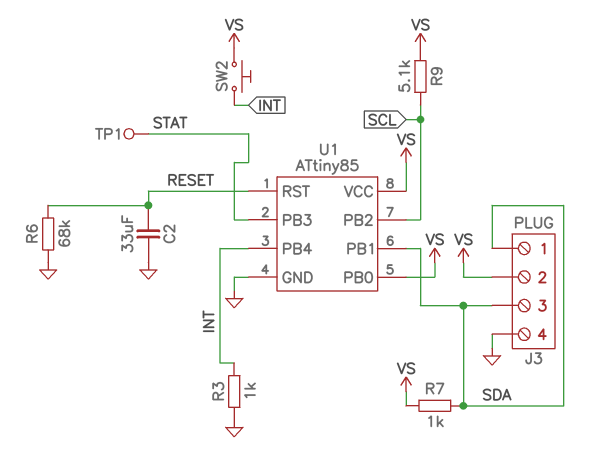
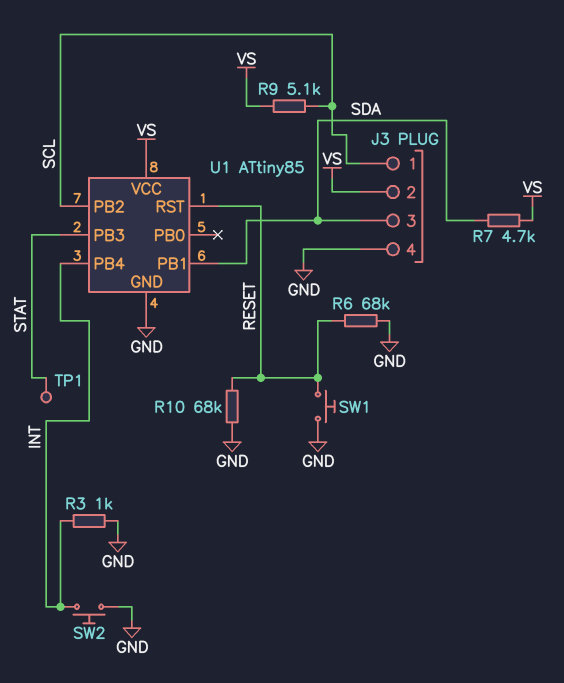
C2: 33uF (GND, RESET) -> none
J3 pin 1: SDA -> SCL
R7: 1k (SDA, VS) -> 4.7k (SDA, VS)
R10: none -> 68k (GND, RESET)
SW1: none -> button (GND, RESET)
SW2: button (INT, VS) -> button (GND, INT)
U1 pin PB0: VS -> none

